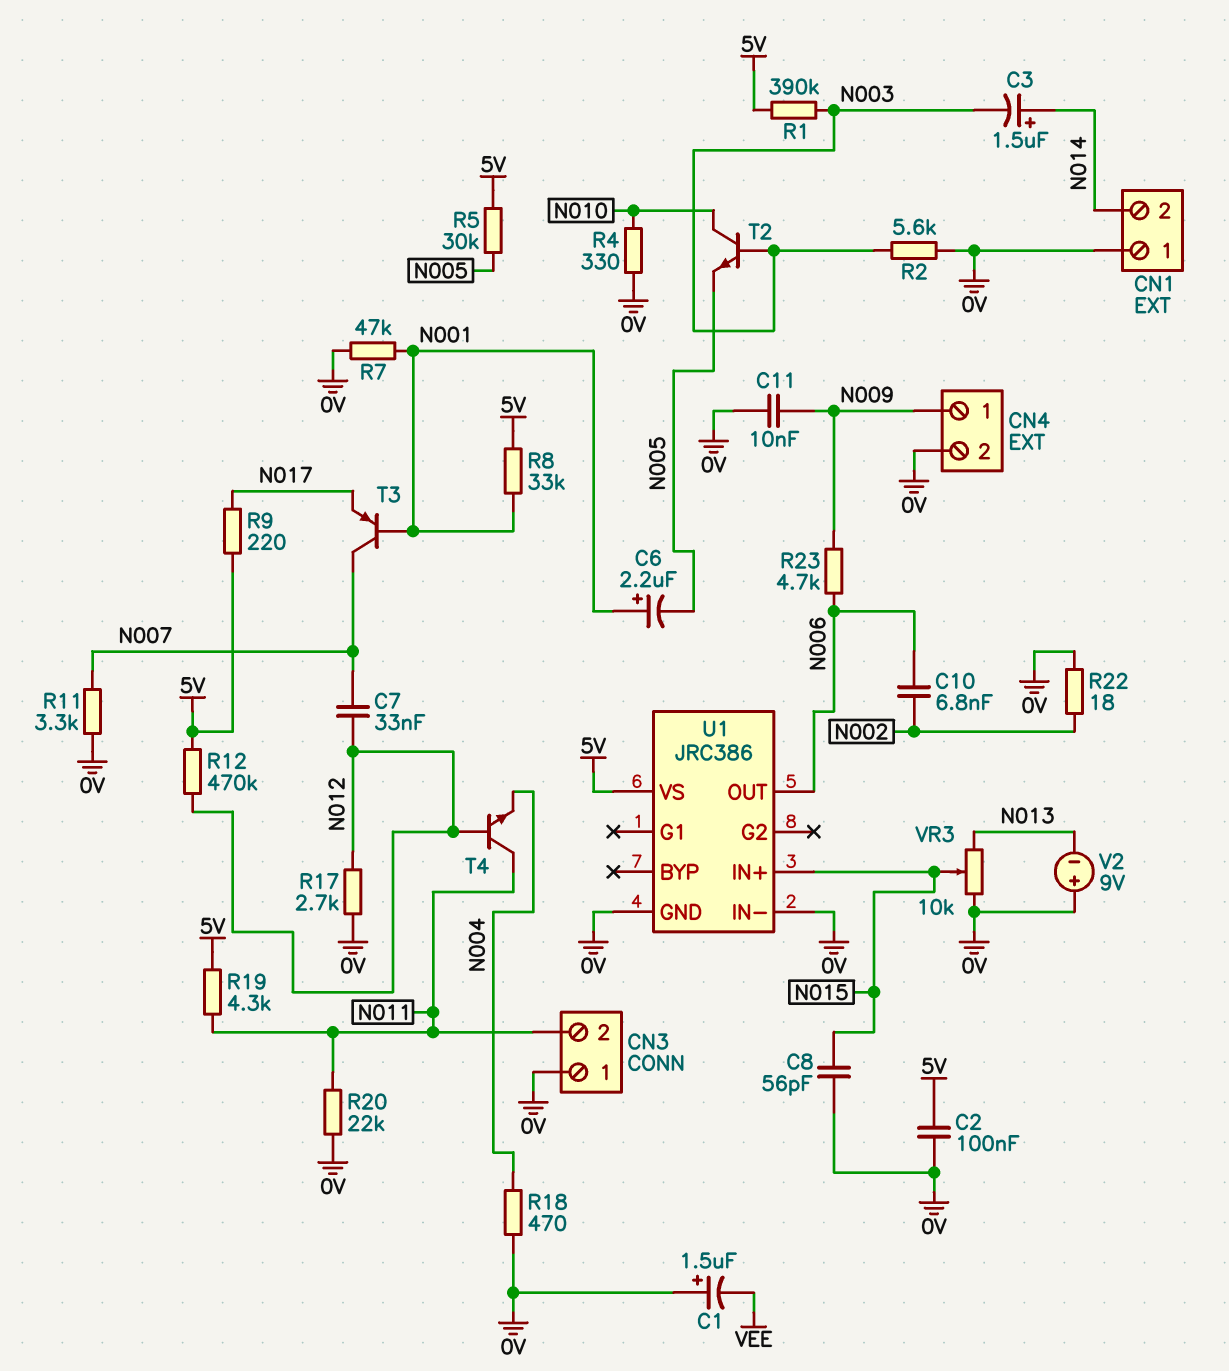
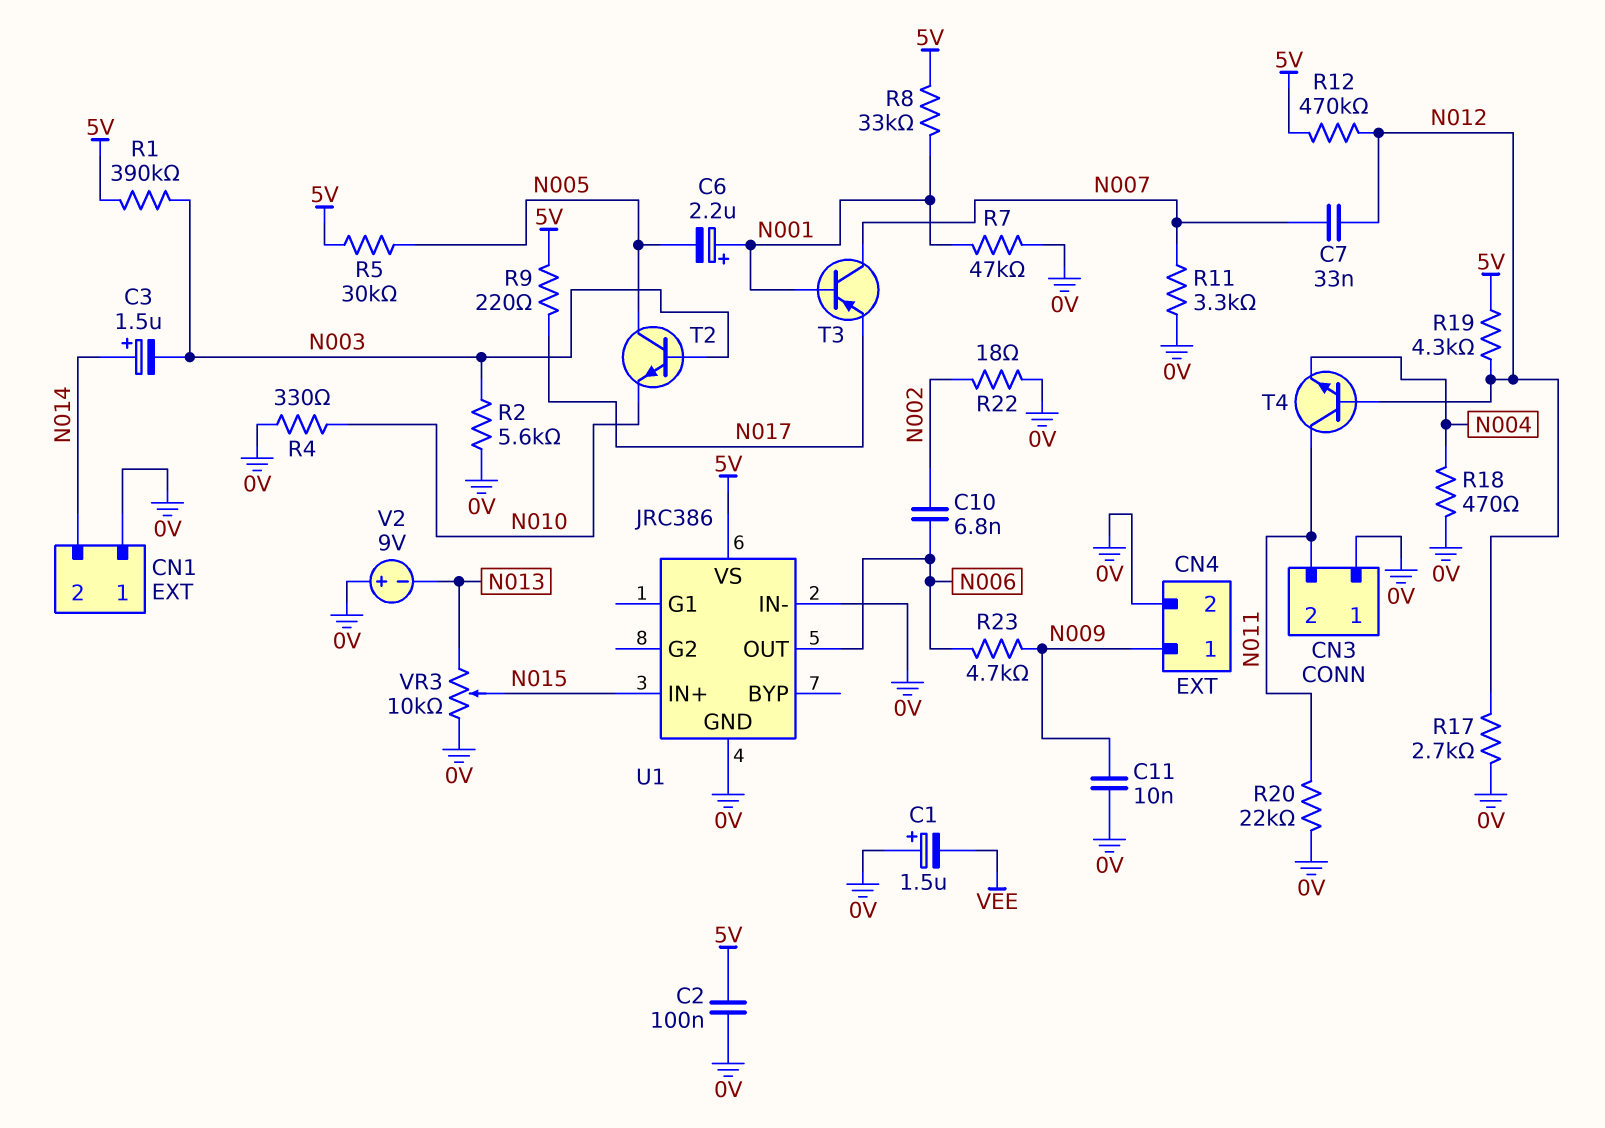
C8: 56pF (0V, N015) -> none
R19: 4.3k (5V, N011) -> 4.3k (5V, N012)
T2: NPN (B N003, C N010, E N005) -> NPN (B N003, C N005, E N010)

